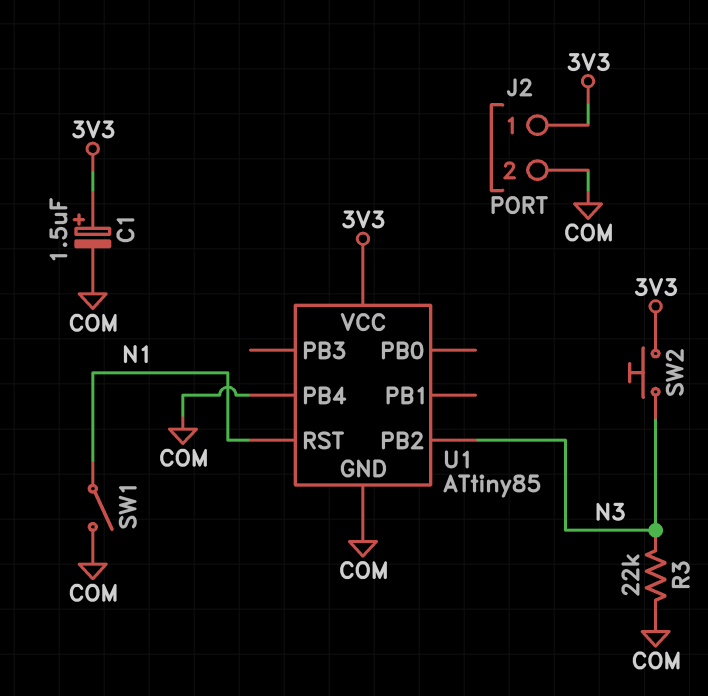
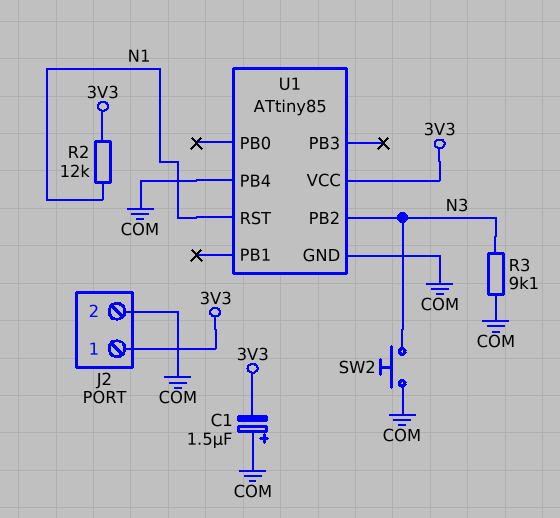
C1: 1.5uF (plus 3V3, minus COM) -> 1.5uF (plus COM, minus 3V3)
R2: none -> 12k (3V3, N1)
R3: 22k (COM, N3) -> 9.1k (COM, N3)
SW1: switch (COM, N1) -> none
SW2: button (3V3, N3) -> button (COM, N3)

